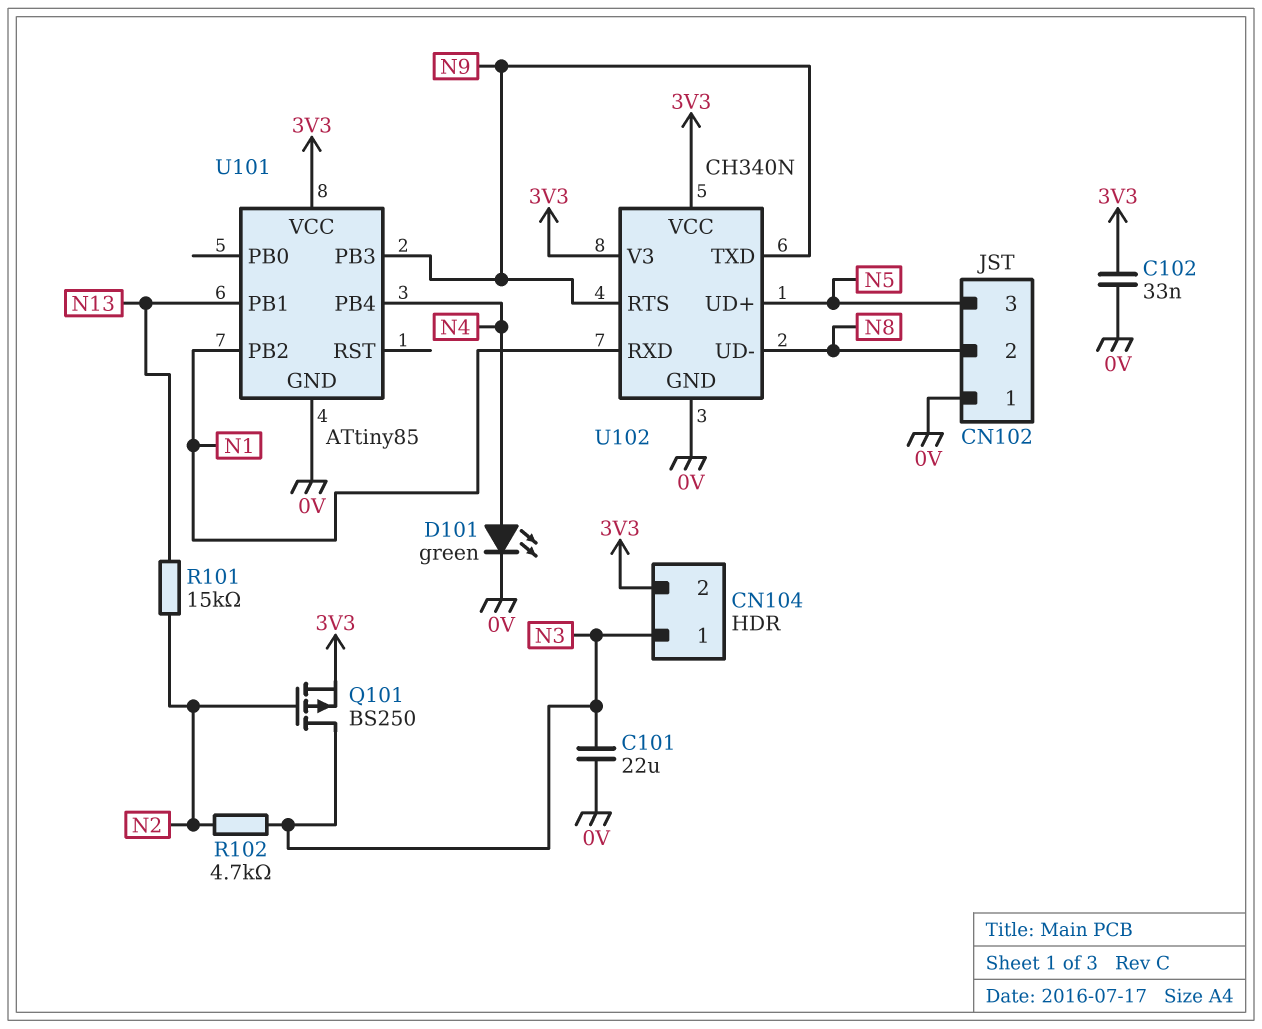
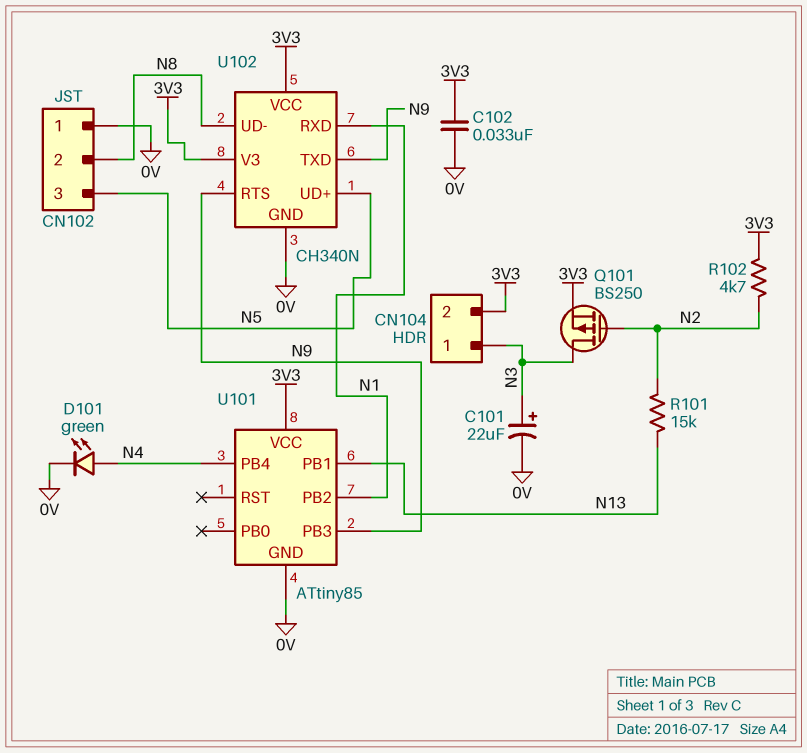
C101: 22uF (0V, N3) -> 22uF (plus N3, minus 0V)
R102: 4.7k (N2, N3) -> 4.7k (3V3, N2)

